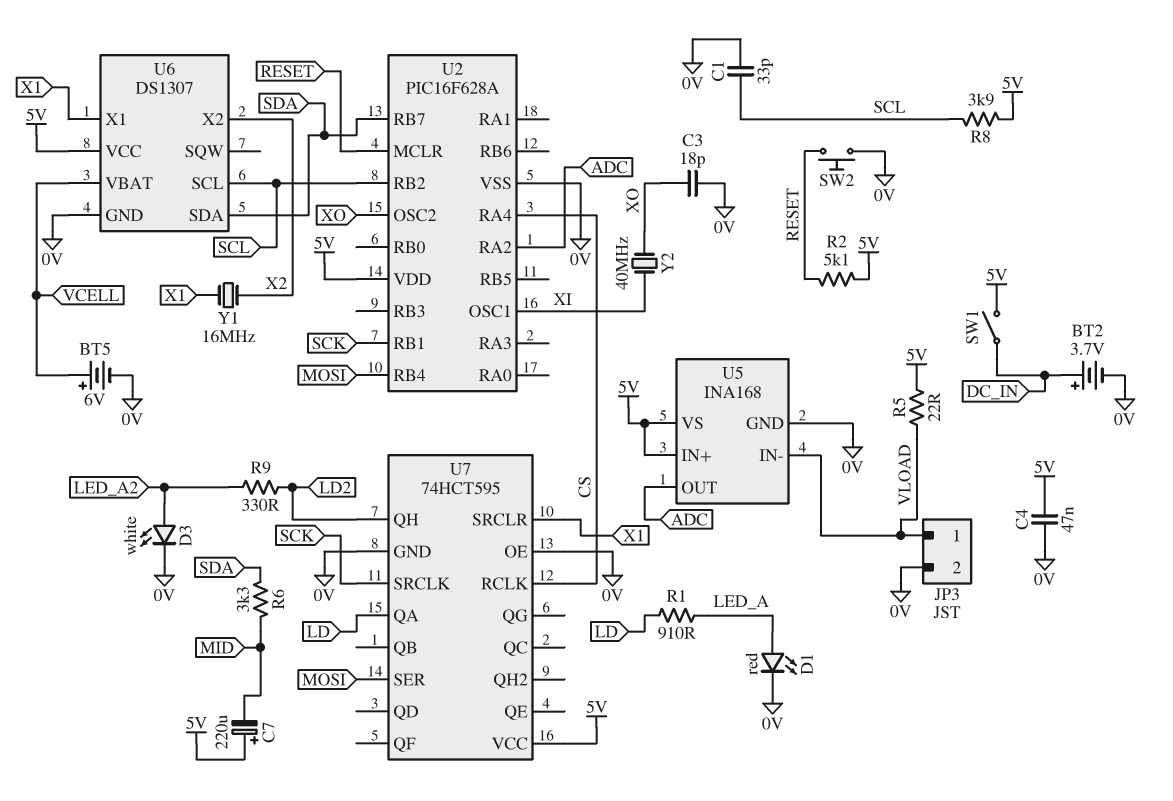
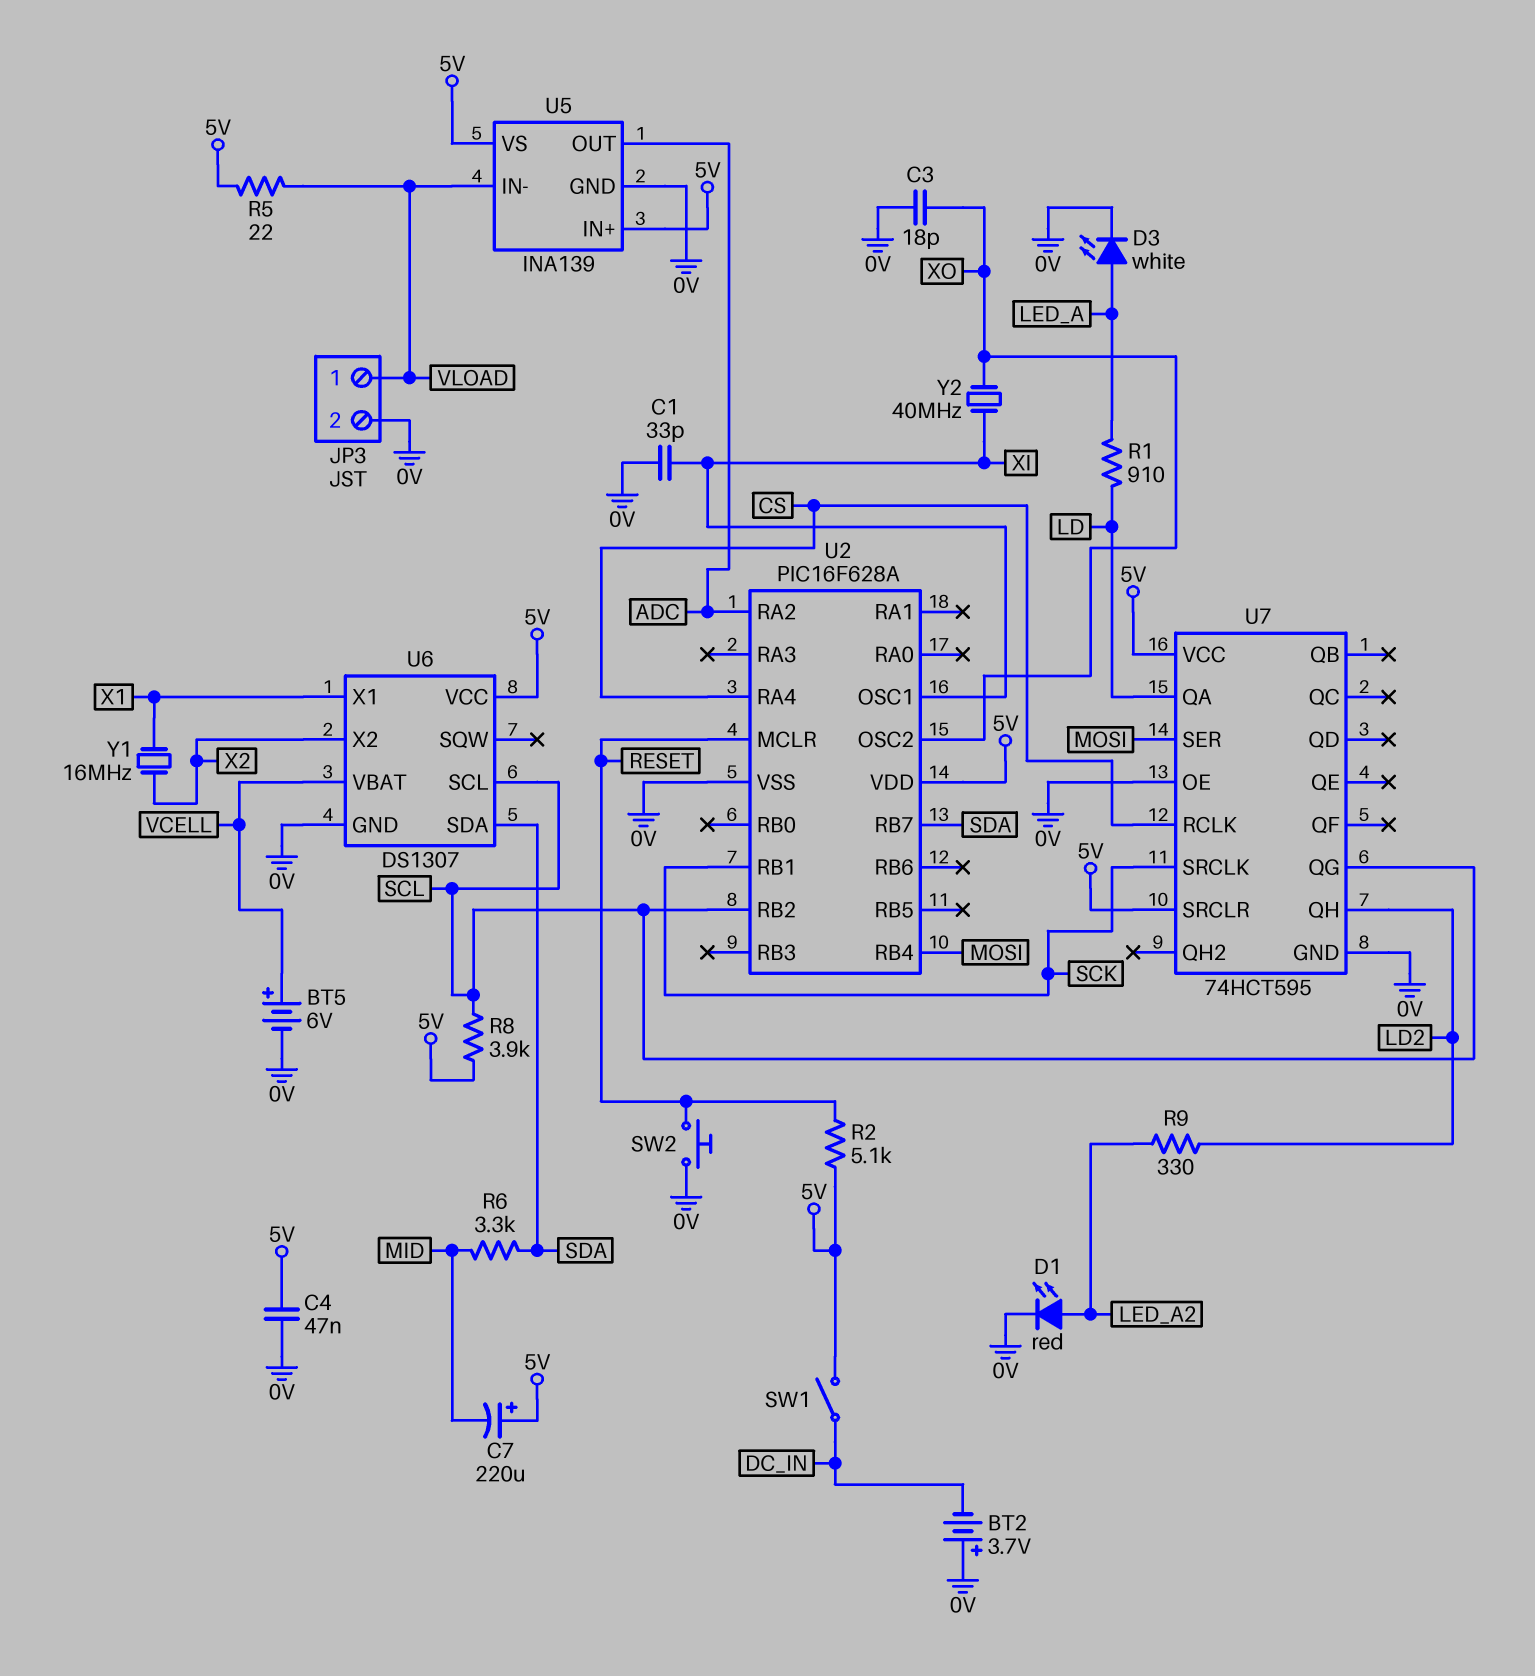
BT2: 3.7V (plus DC_IN, minus 0V) -> 3.7V (plus 0V, minus DC_IN)
C1: 33pF (0V, SCL) -> 33pF (0V, XI)
D1: LED red (A LED_A, K 0V) -> LED red (A LED_A2, K 0V)
D3: LED white (A LED_A2, K 0V) -> LED white (A LED_A, K 0V)
U5: INA168 -> INA139
U7 pin QG: none -> SCL
U7 pin SRCLR: X1 -> 5V

